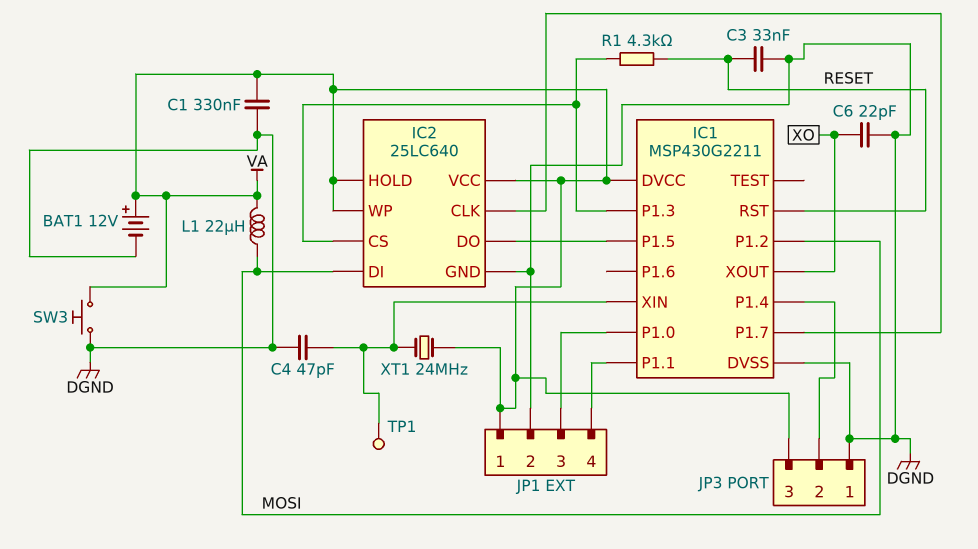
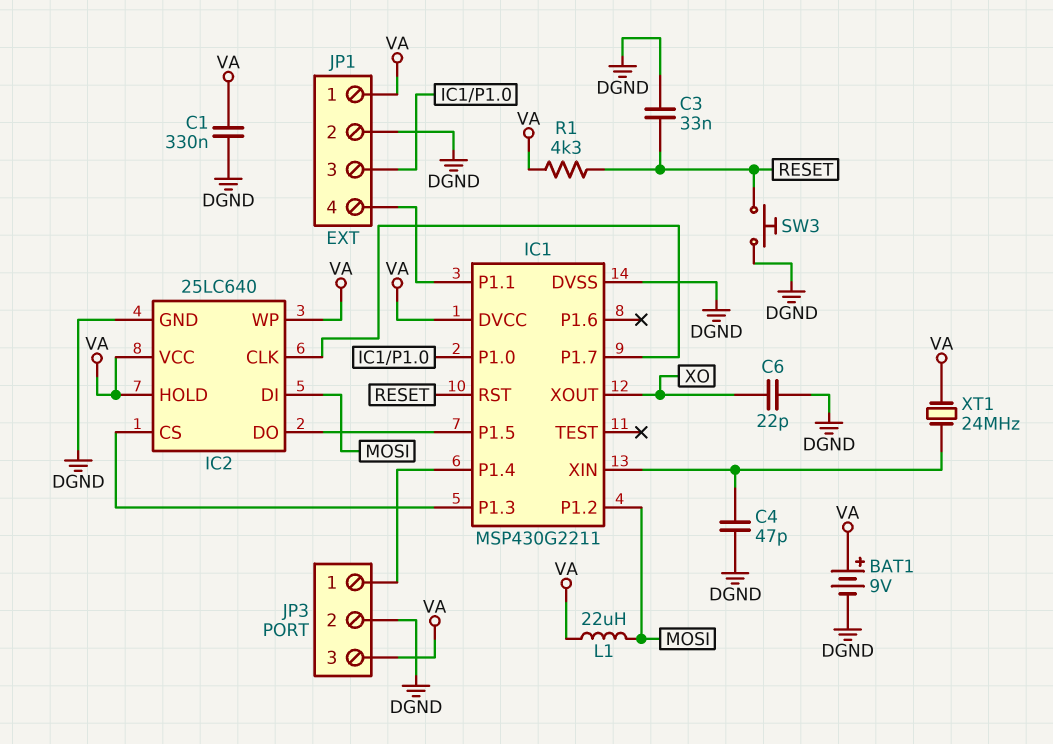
BAT1: 12V (plus VA, minus DGND) -> 9V (plus VA, minus DGND)
JP3 pin 1: DGND -> IC1/P1.4
JP3 pin 2: IC1/P1.4 -> DGND
R1: 4.3k (IC1/P1.3, RESET) -> 4.3k (RESET, VA)
SW3: button (DGND, VA) -> button (DGND, RESET)
TP1: test point (IC1/XIN) -> none

